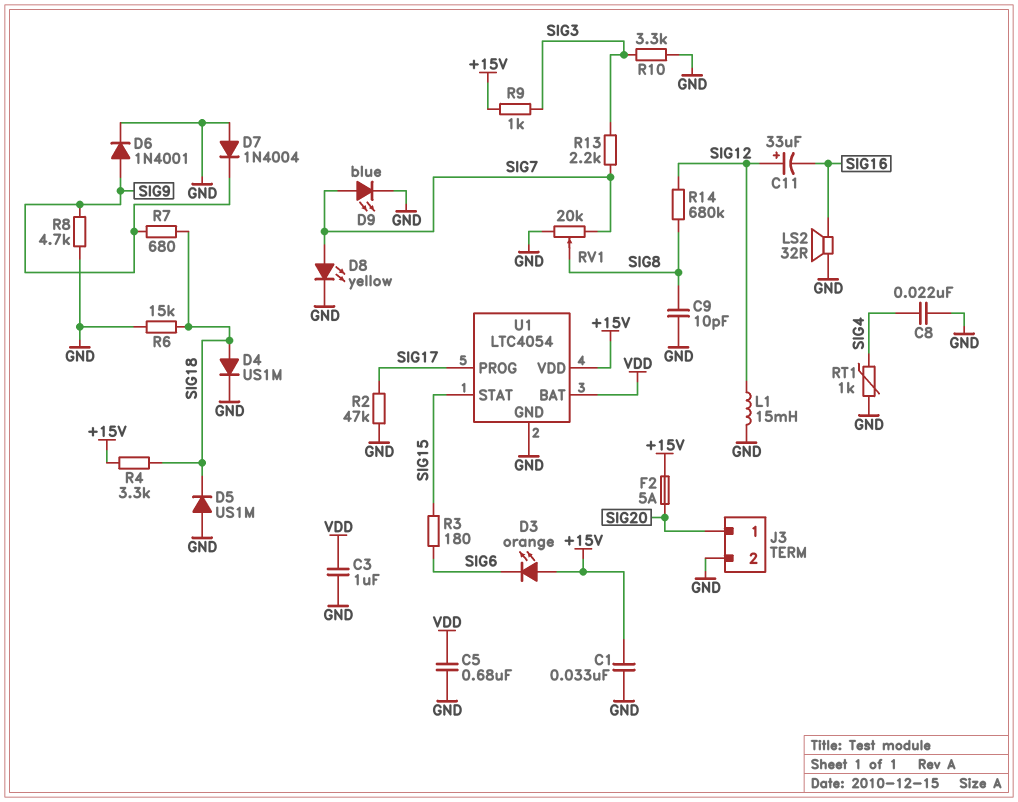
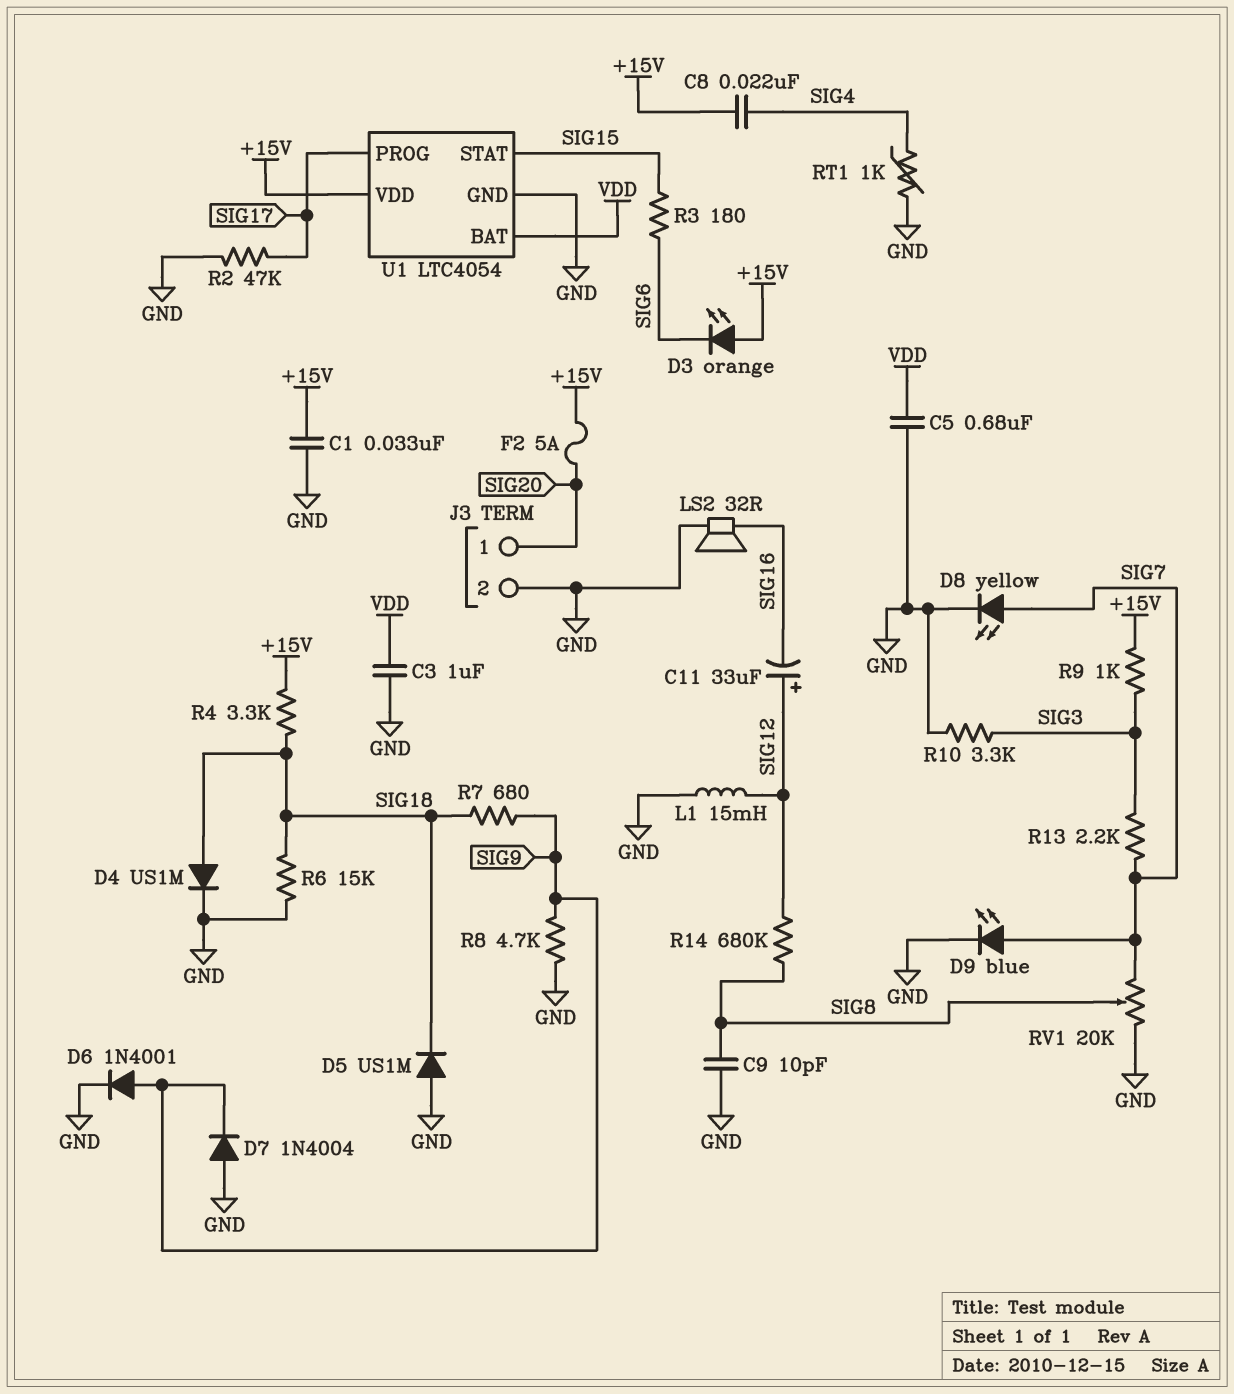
C8: 22nF (GND, SIG4) -> 22nF (+15V, SIG4)

